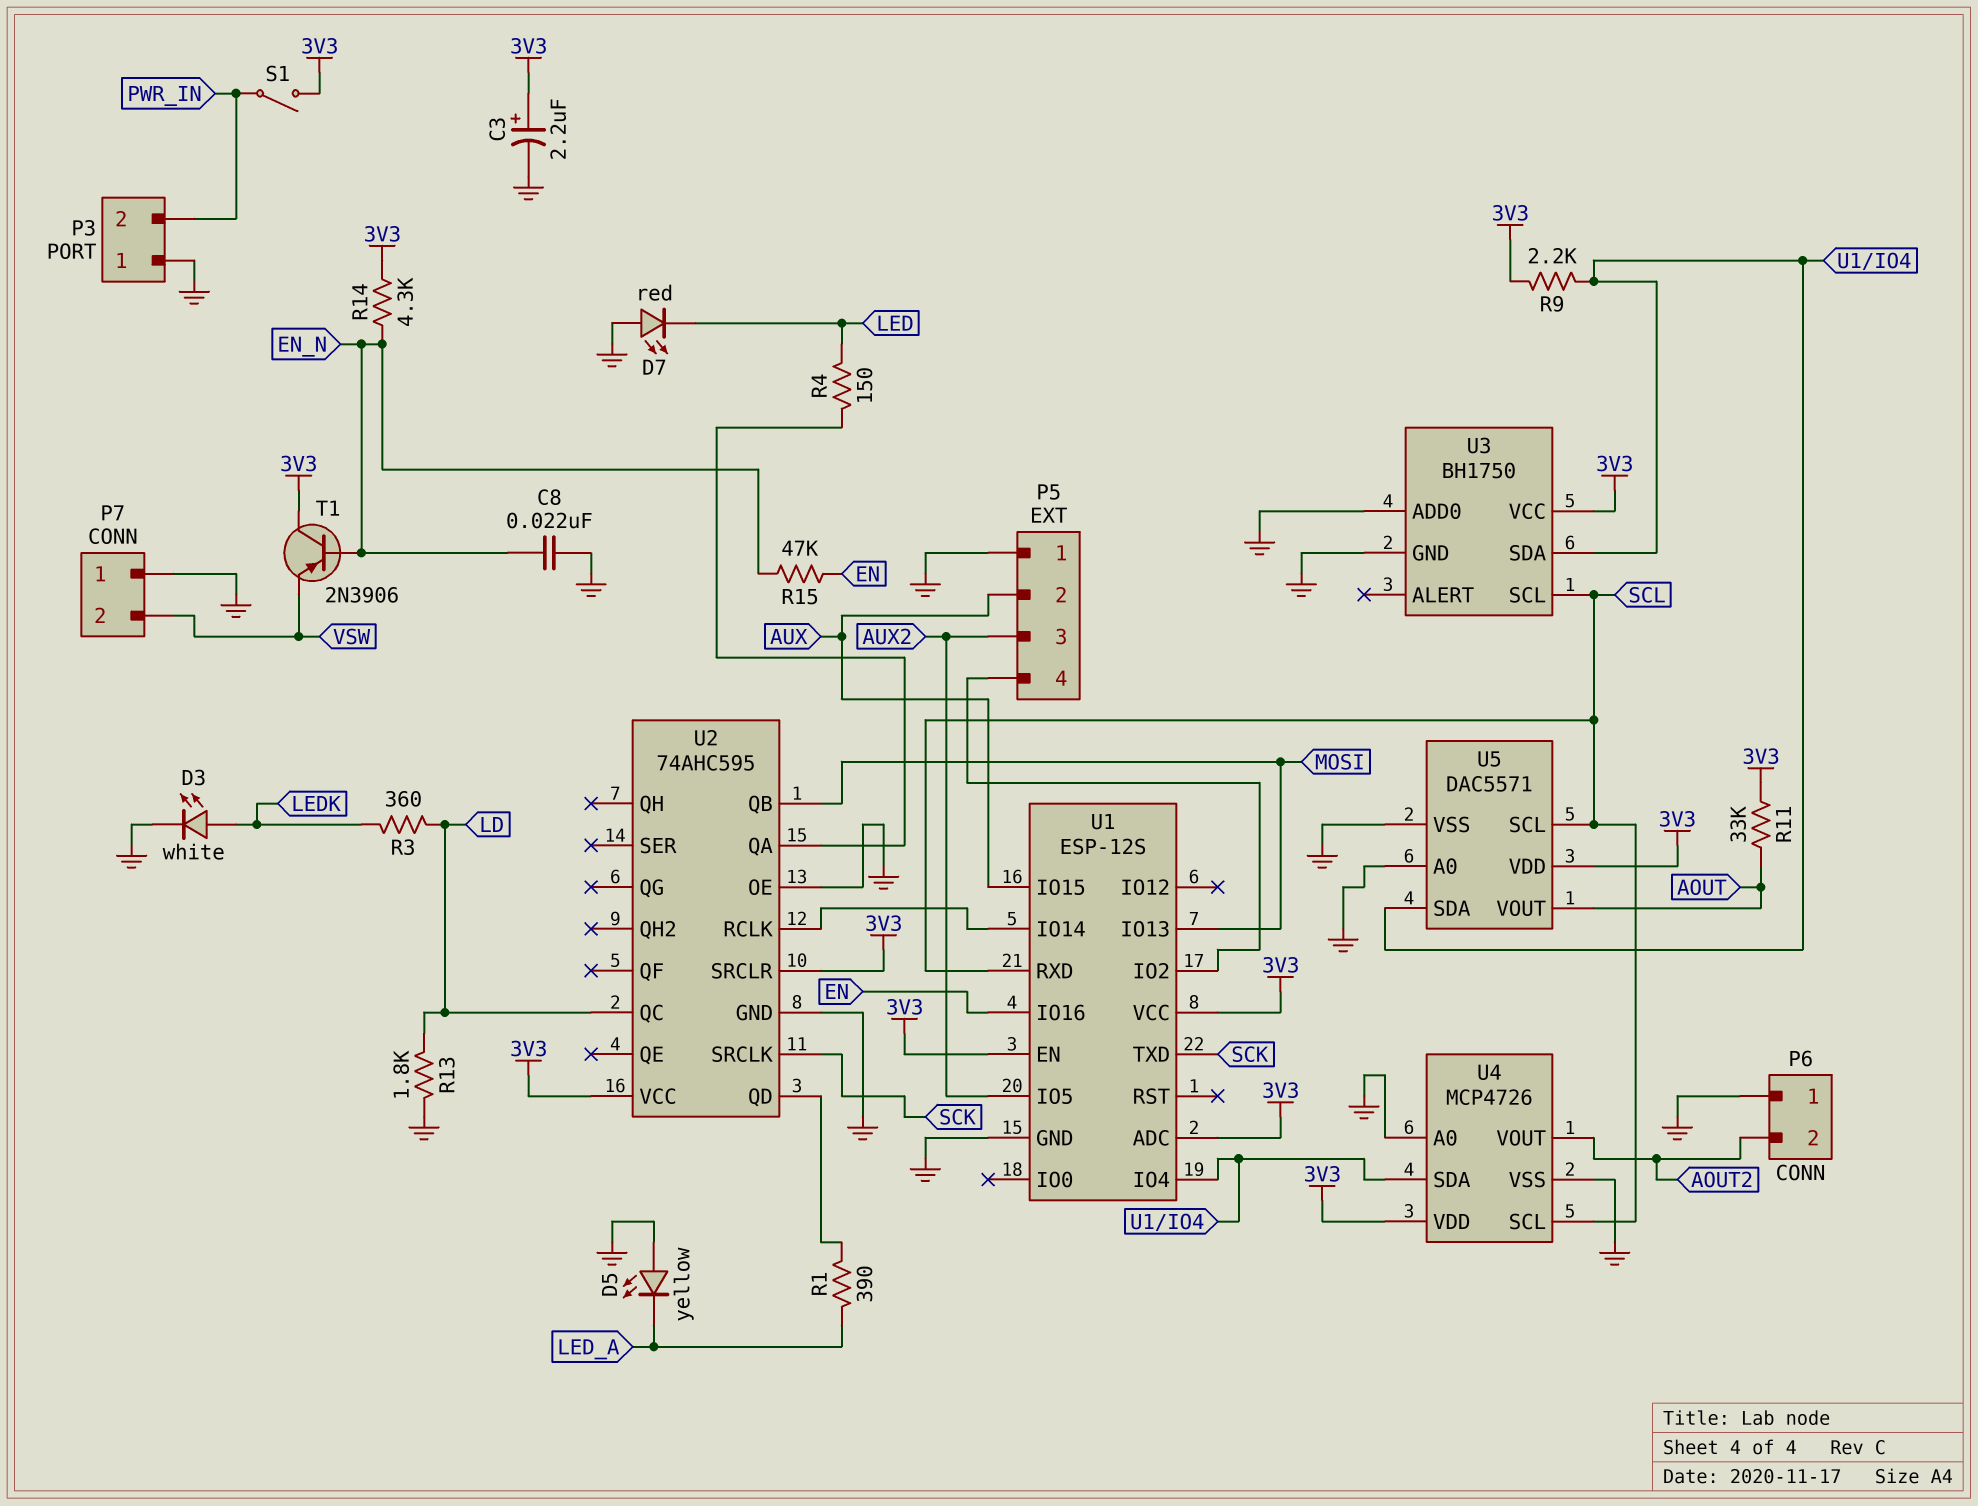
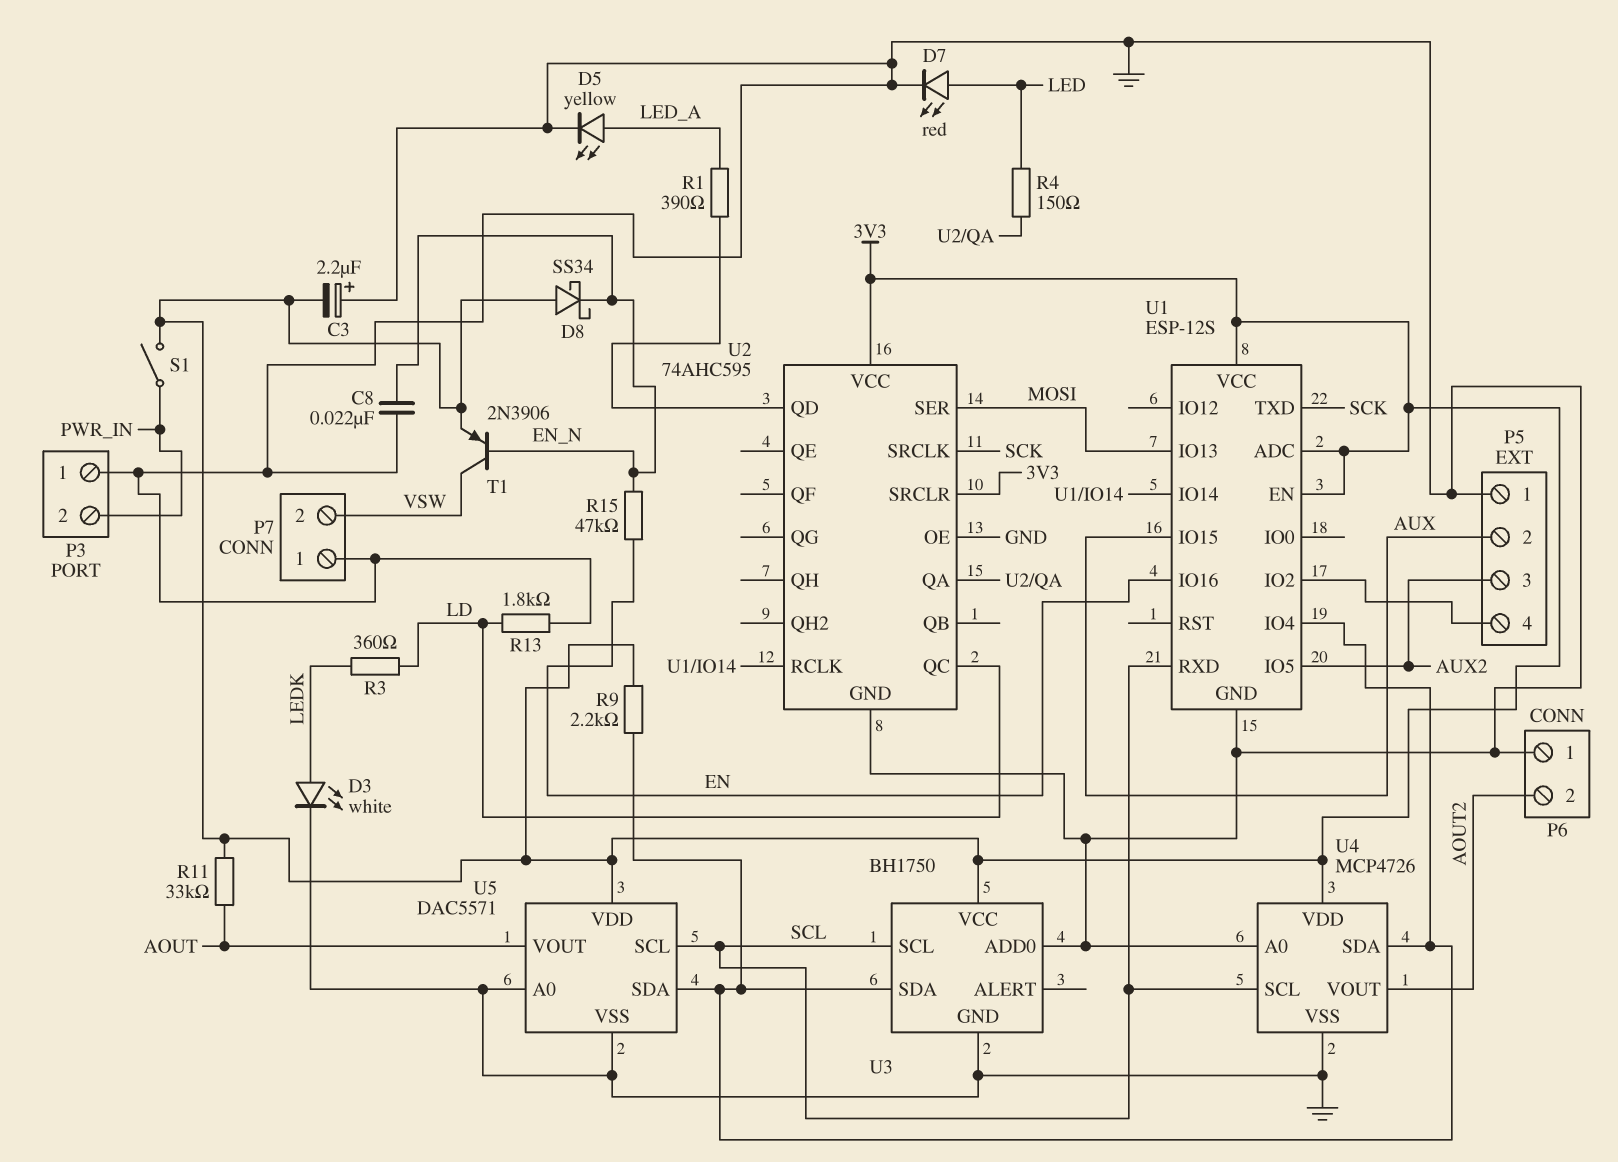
C3: 2.2uF (plus 3V3, minus GND) -> 2.2uF (plus GND, minus 3V3)
D5: LED yellow (A GND, K LED_A) -> LED yellow (A LED_A, K GND)
D7: LED red (A GND, K LED) -> LED red (A LED, K GND)
D8: none -> schottky SS34 (A 3V3, K EN_N)
R14: 4.3k (3V3, EN_N) -> none
T1: PNP 2N3906 (B EN_N, C 3V3, E VSW) -> PNP 2N3906 (B EN_N, C VSW, E 3V3)
U2 pin QB: MOSI -> none
U2 pin SER: none -> MOSI

